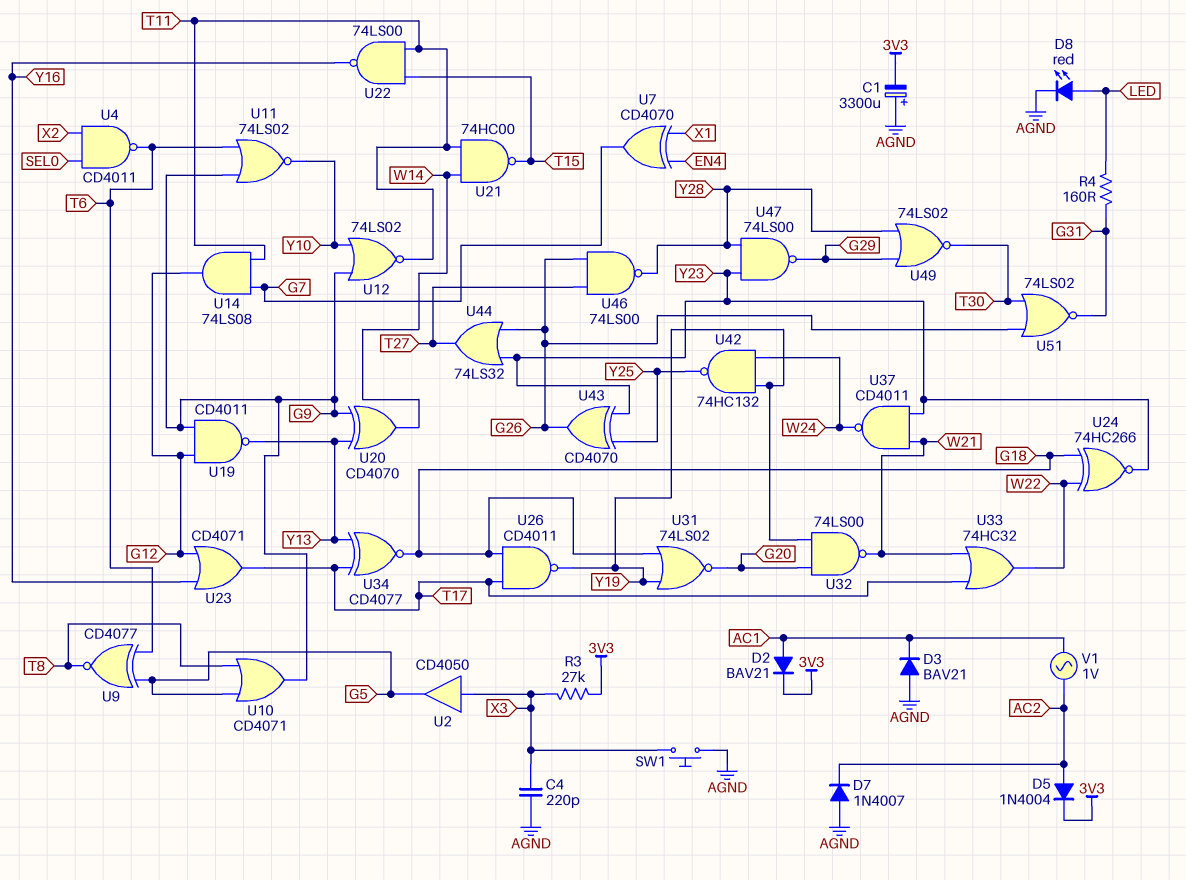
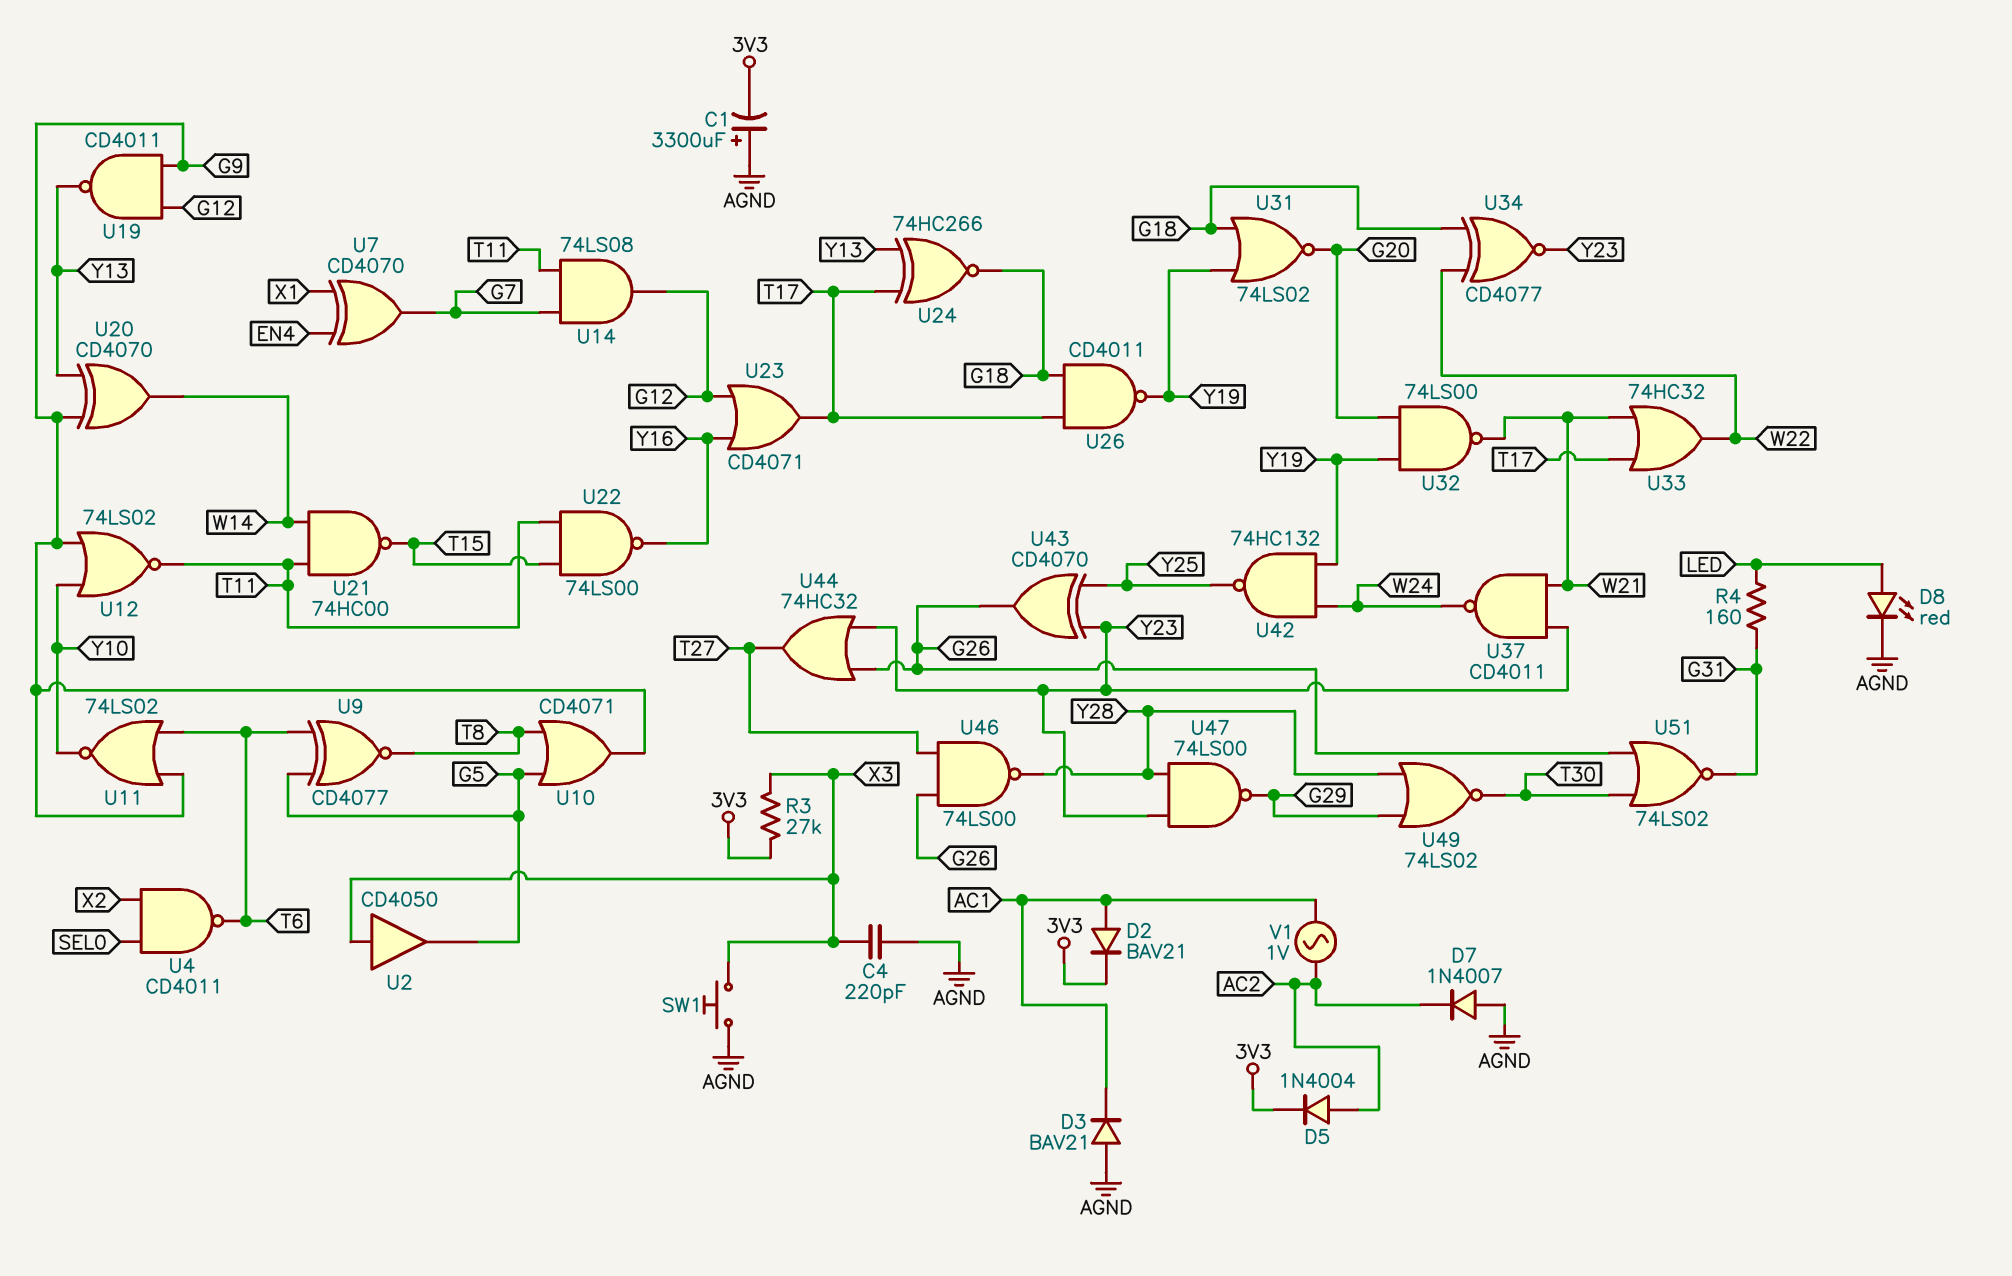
U24: XNOR 74HC266 (in G18, in W22, out Y23) -> XNOR 74HC266 (in T17, in Y13, out G18)
U34: XNOR CD4077 (in T17, in Y13, out G18) -> XNOR CD4077 (in G18, in W22, out Y23)
U44: OR 74LS32 (in G26, in Y23, out T27) -> OR 74HC32 (in G26, in Y23, out T27)

